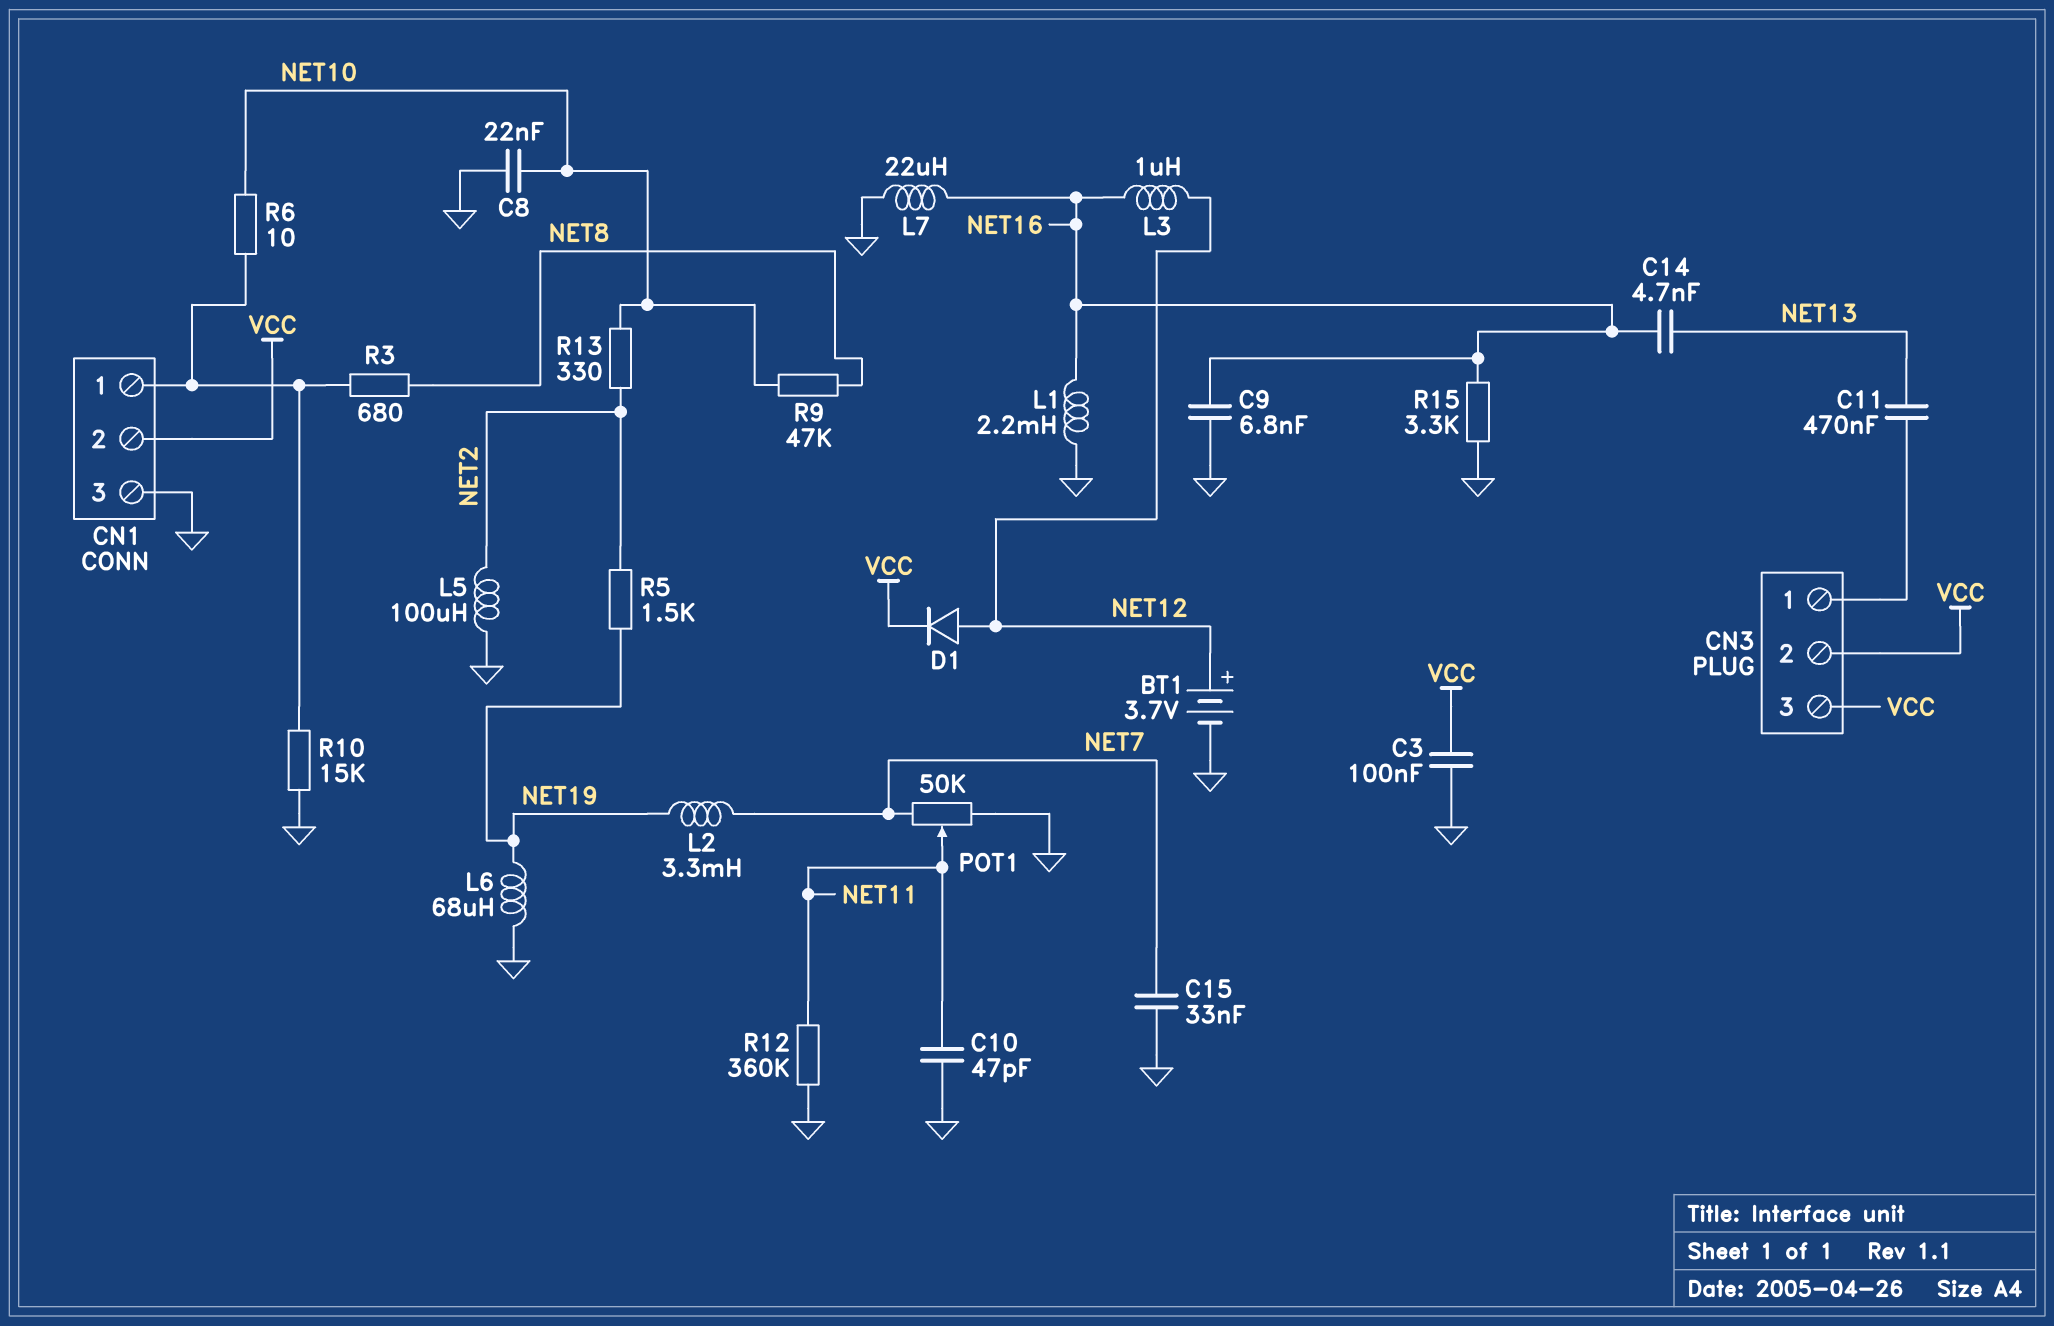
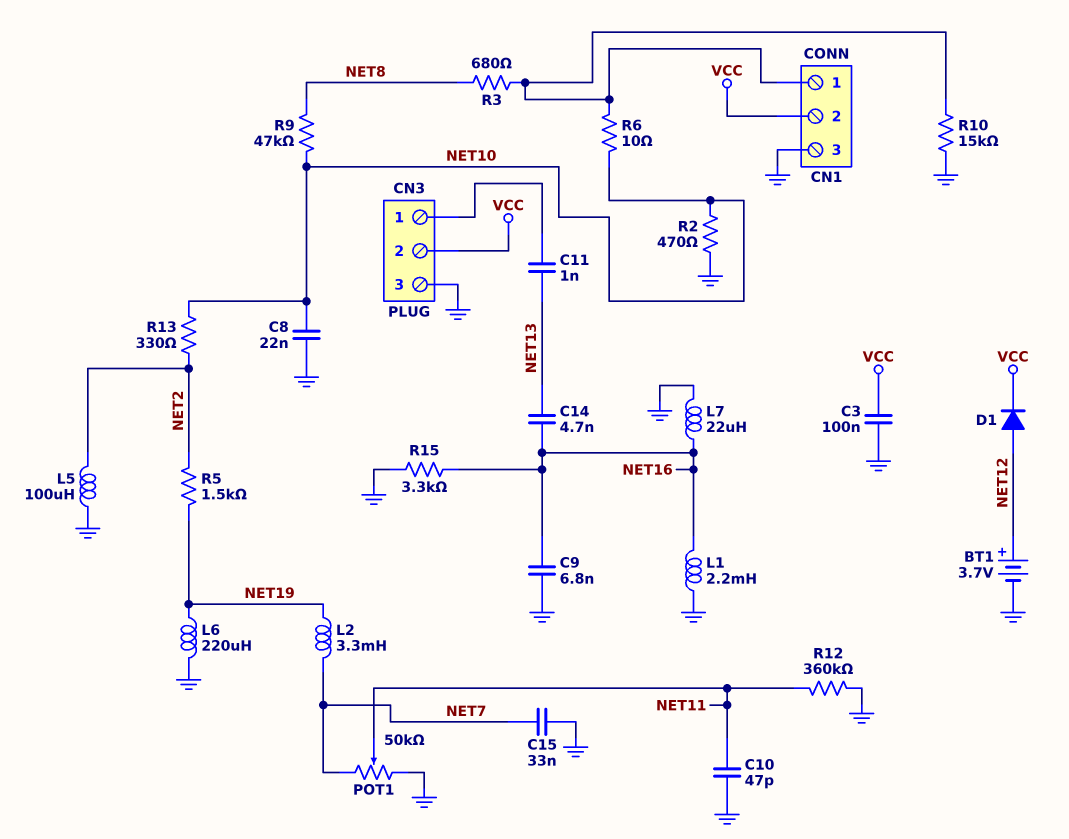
C11: 470nF (CN3/1, NET13) -> 1nF (CN3/1, NET13)
CN3 pin 3: VCC -> GND
L3: 1uH (NET12, NET16) -> none
L6: 68uH (GND, NET19) -> 220uH (GND, NET19)
R2: none -> 470 (GND, NET10)

